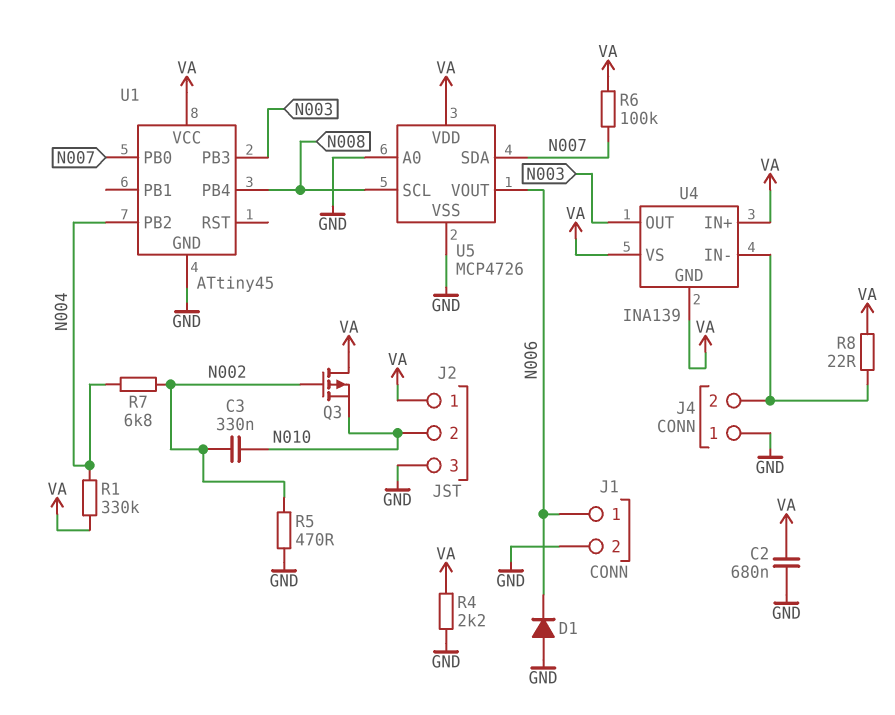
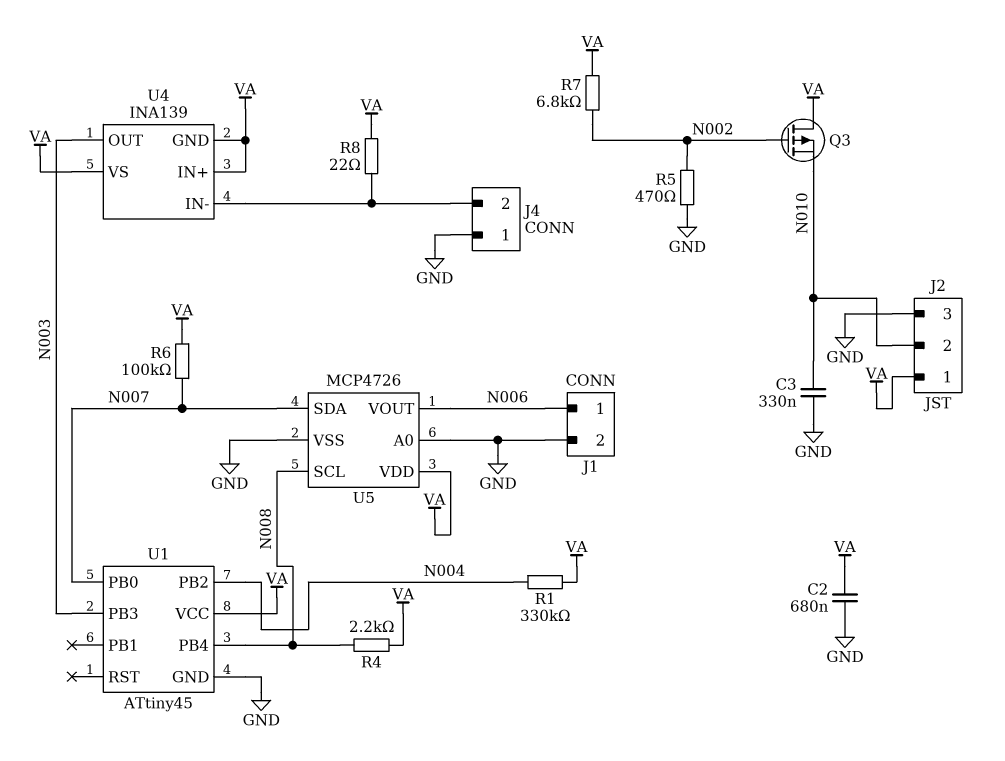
C3: 330nF (N002, N010) -> 330nF (GND, N010)
D1: diode (A GND, K N006) -> none
R4: 2.2k (GND, VA) -> 2.2k (N008, VA)
R7: 6.8k (N002, N004) -> 6.8k (N002, VA)

